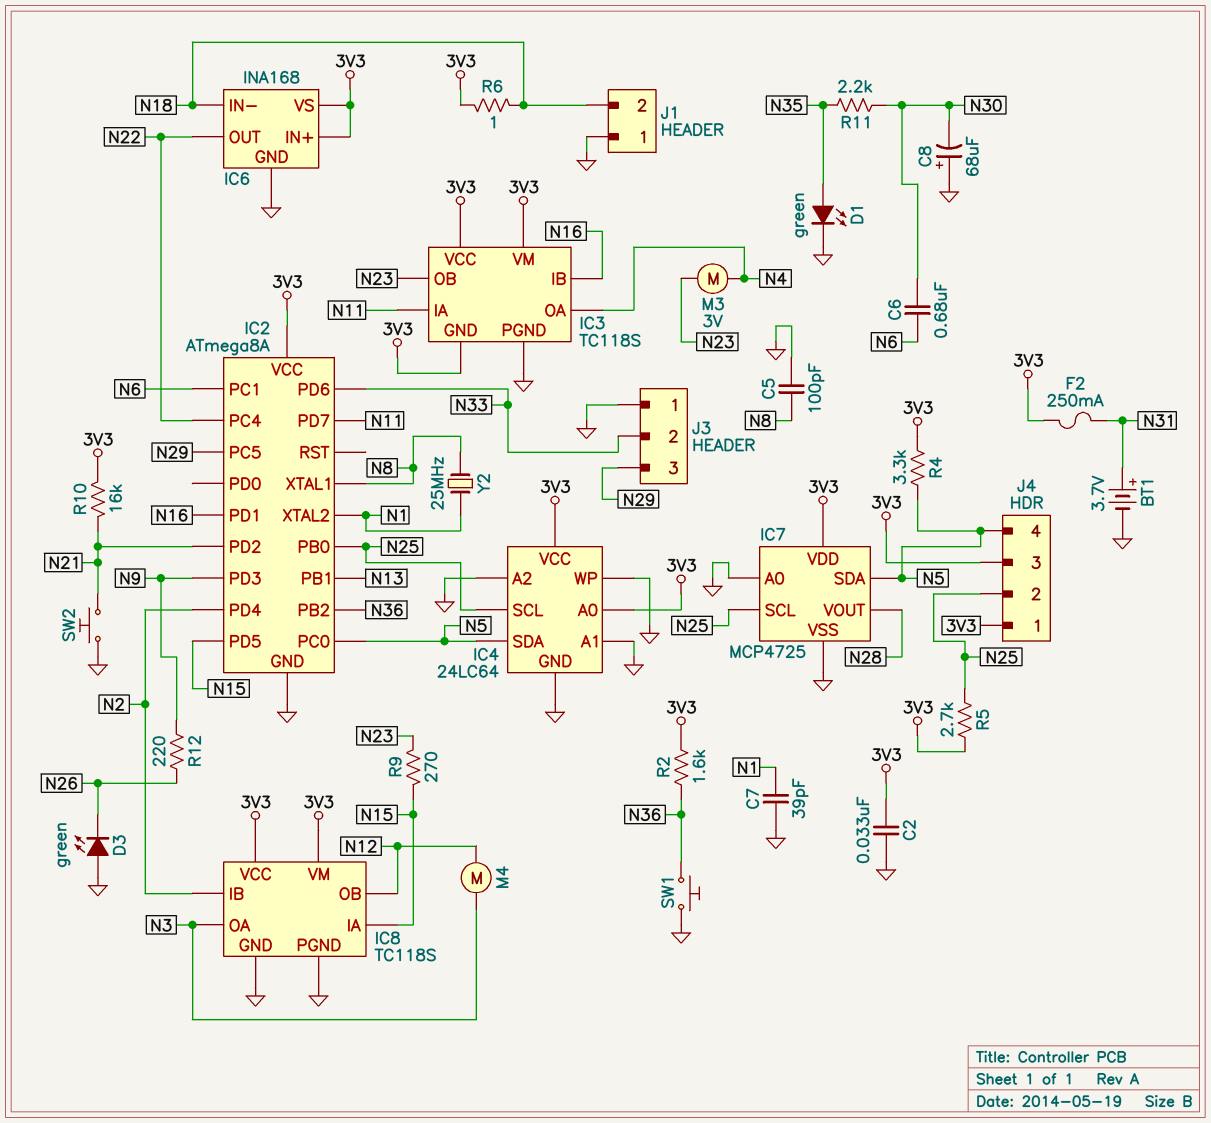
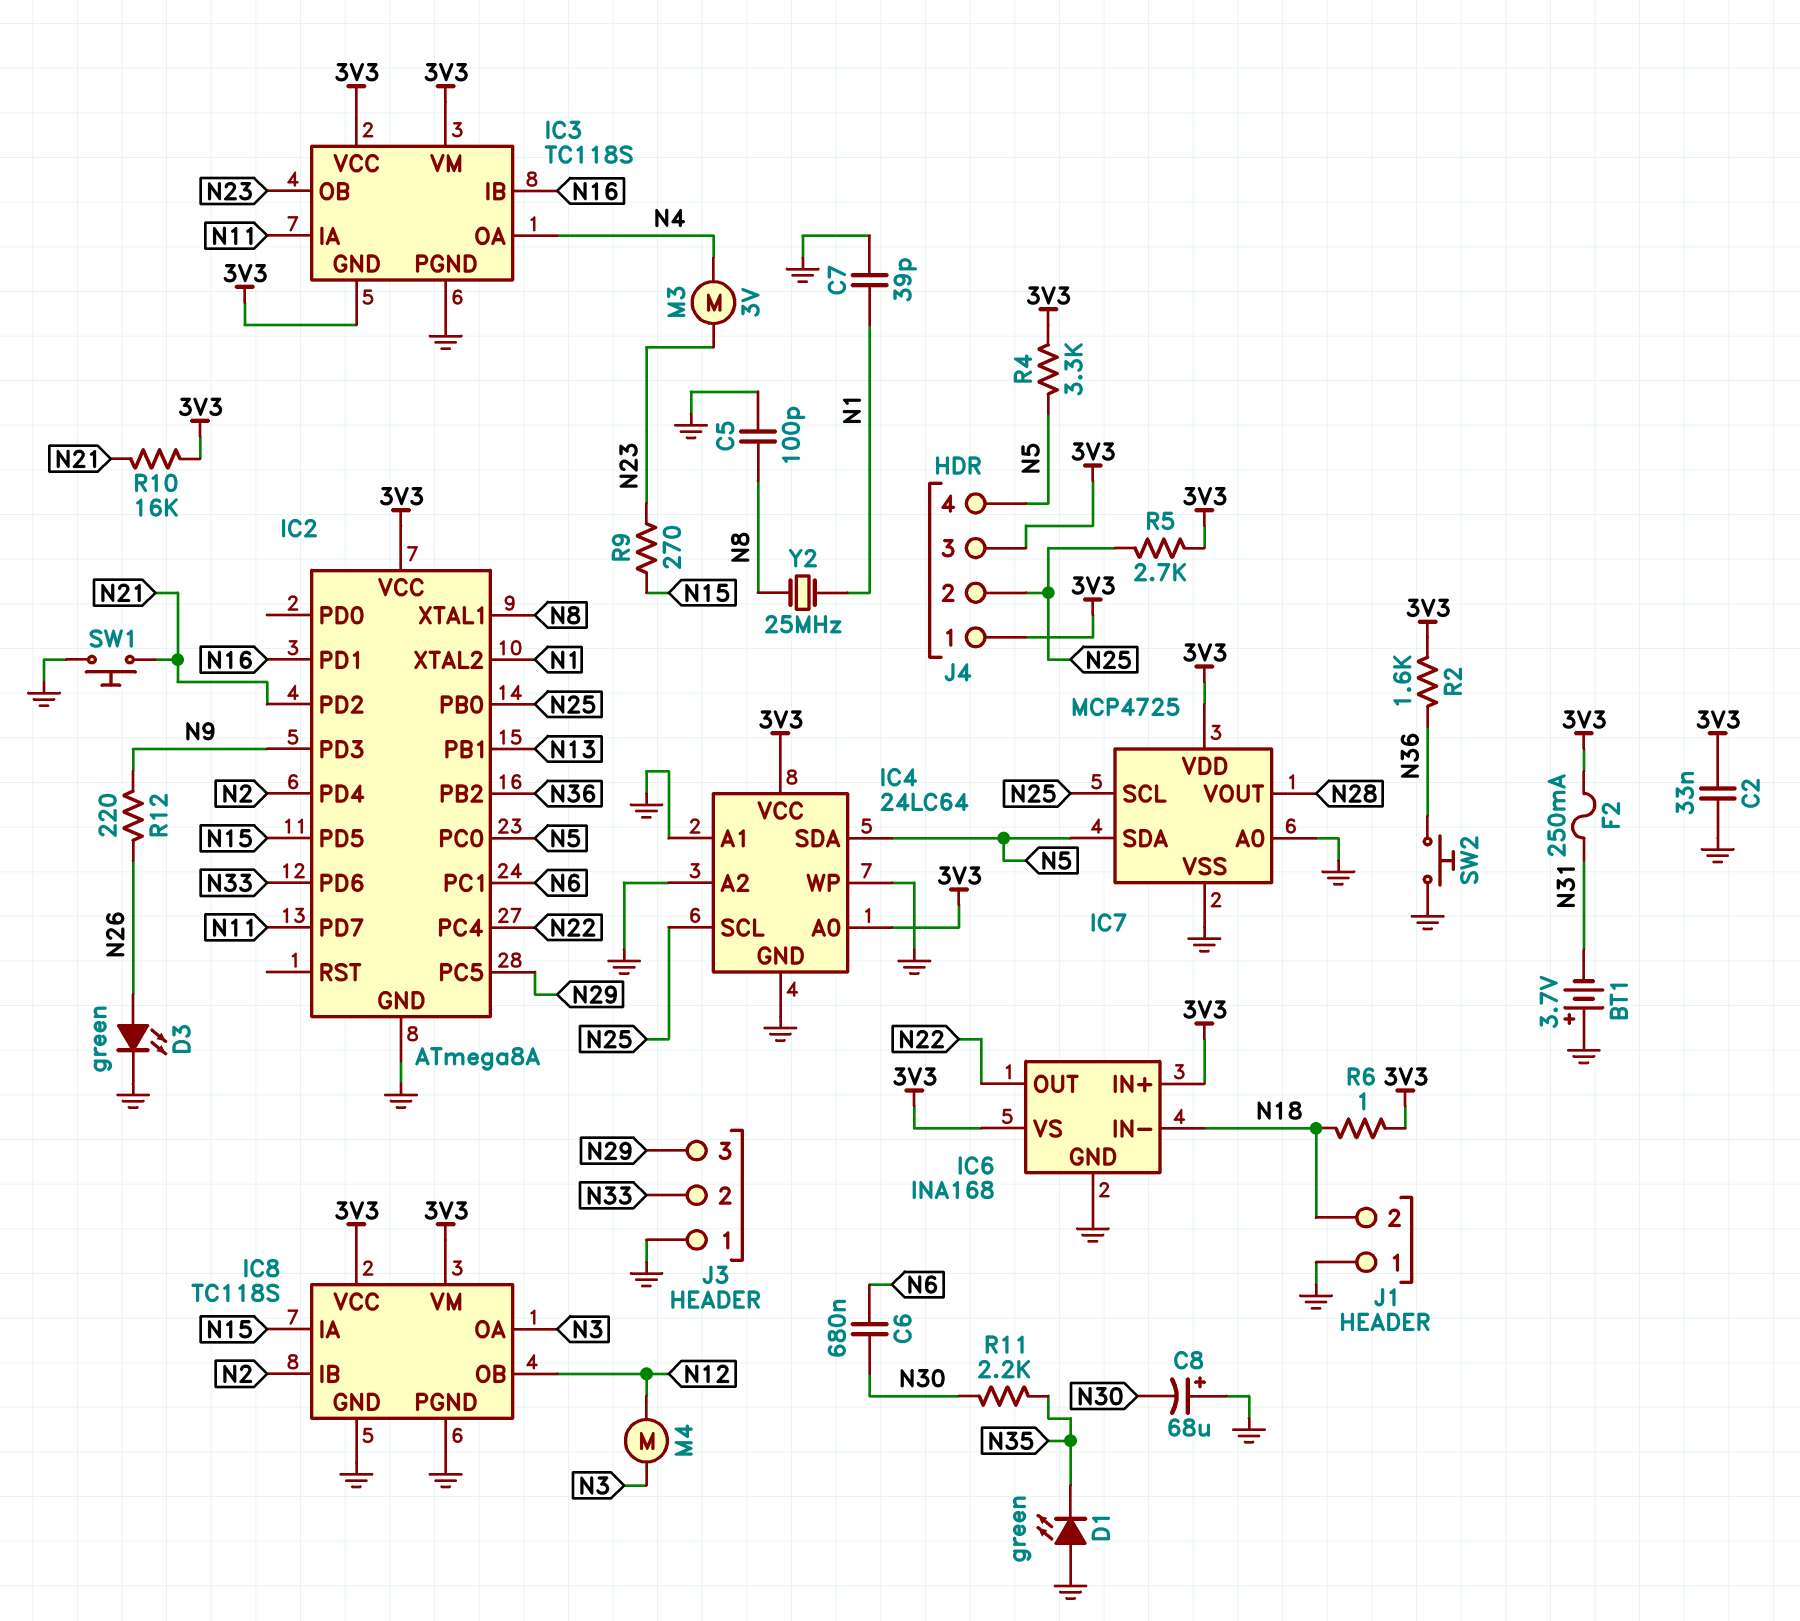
BT1: 3.7V (plus N31, minus GND) -> 3.7V (plus GND, minus N31)
D1: LED green (A N35, K GND) -> LED green (A GND, K N35)
D3: LED green (A GND, K N26) -> LED green (A N26, K GND)
SW1: button (GND, N36) -> button (GND, N21)
SW2: button (GND, N21) -> button (GND, N36)

